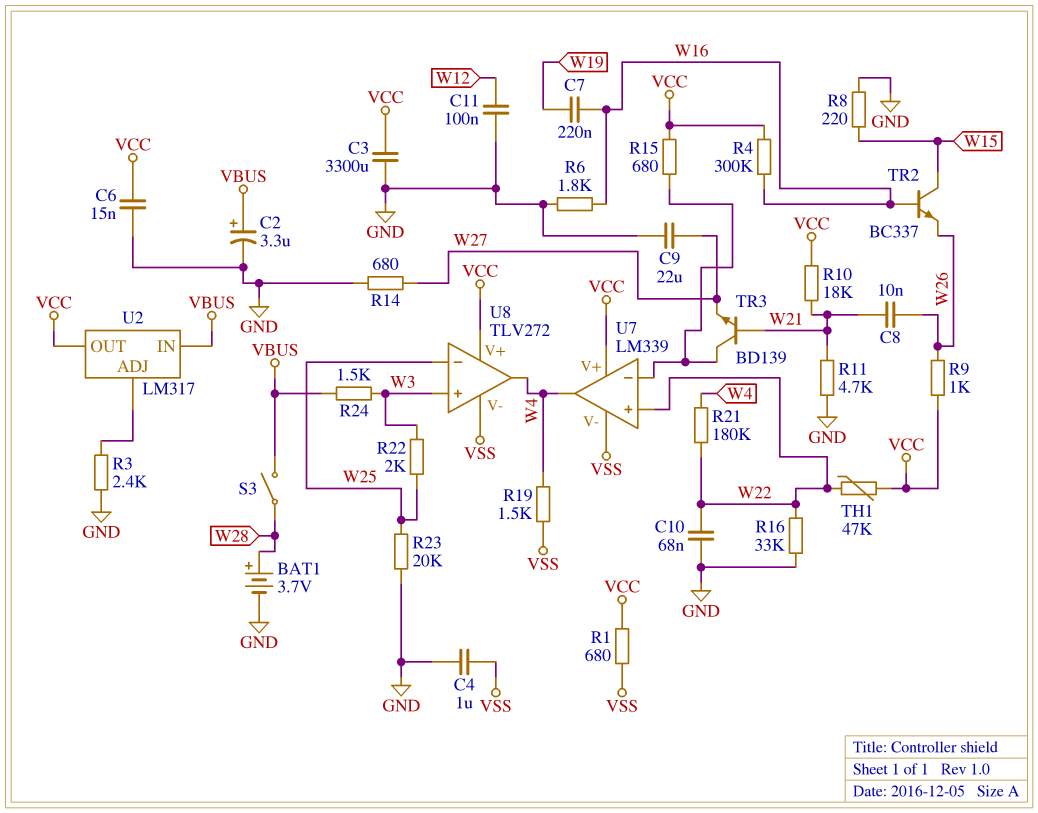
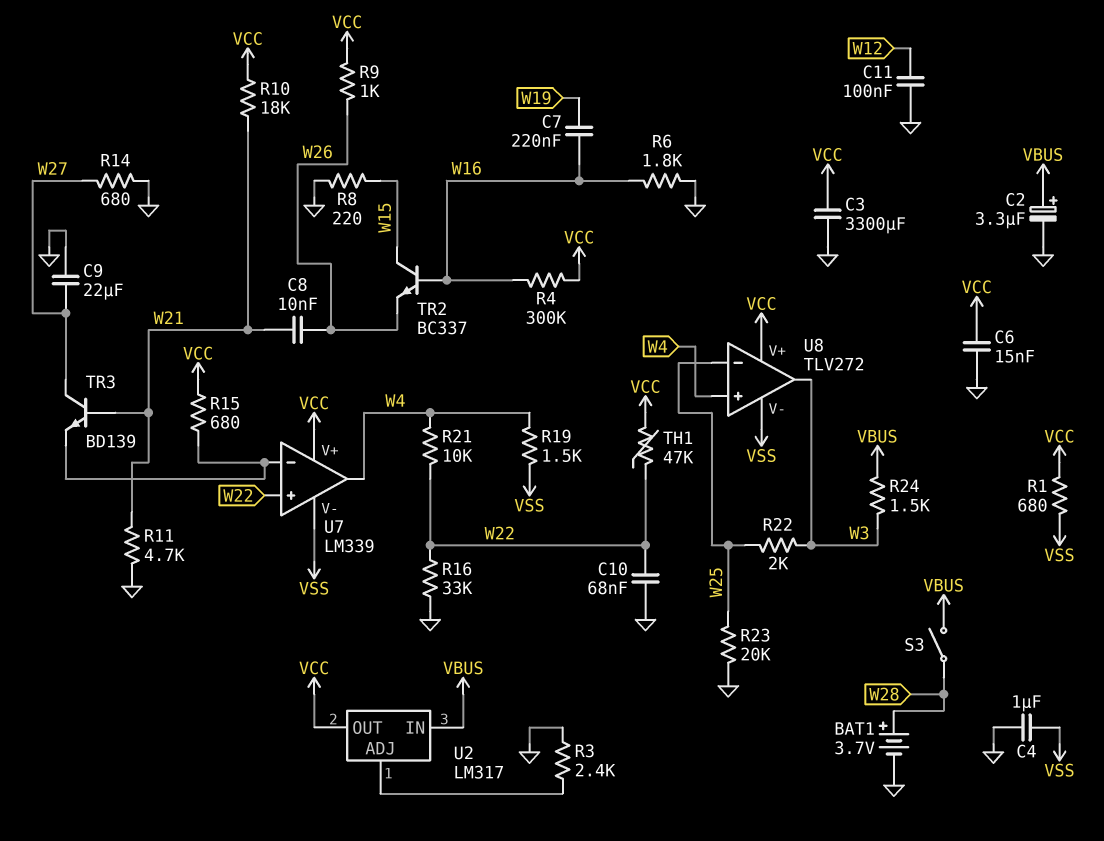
R21: 180k (W4, W22) -> 10k (W4, W22)
TR3: NPN BD139 (B W21, C U7/in-, E W27) -> NPN BD139 (B W21, C W27, E U7/in-)
U8 pin in+: W3 -> W4
U8 pin out: W4 -> W3

